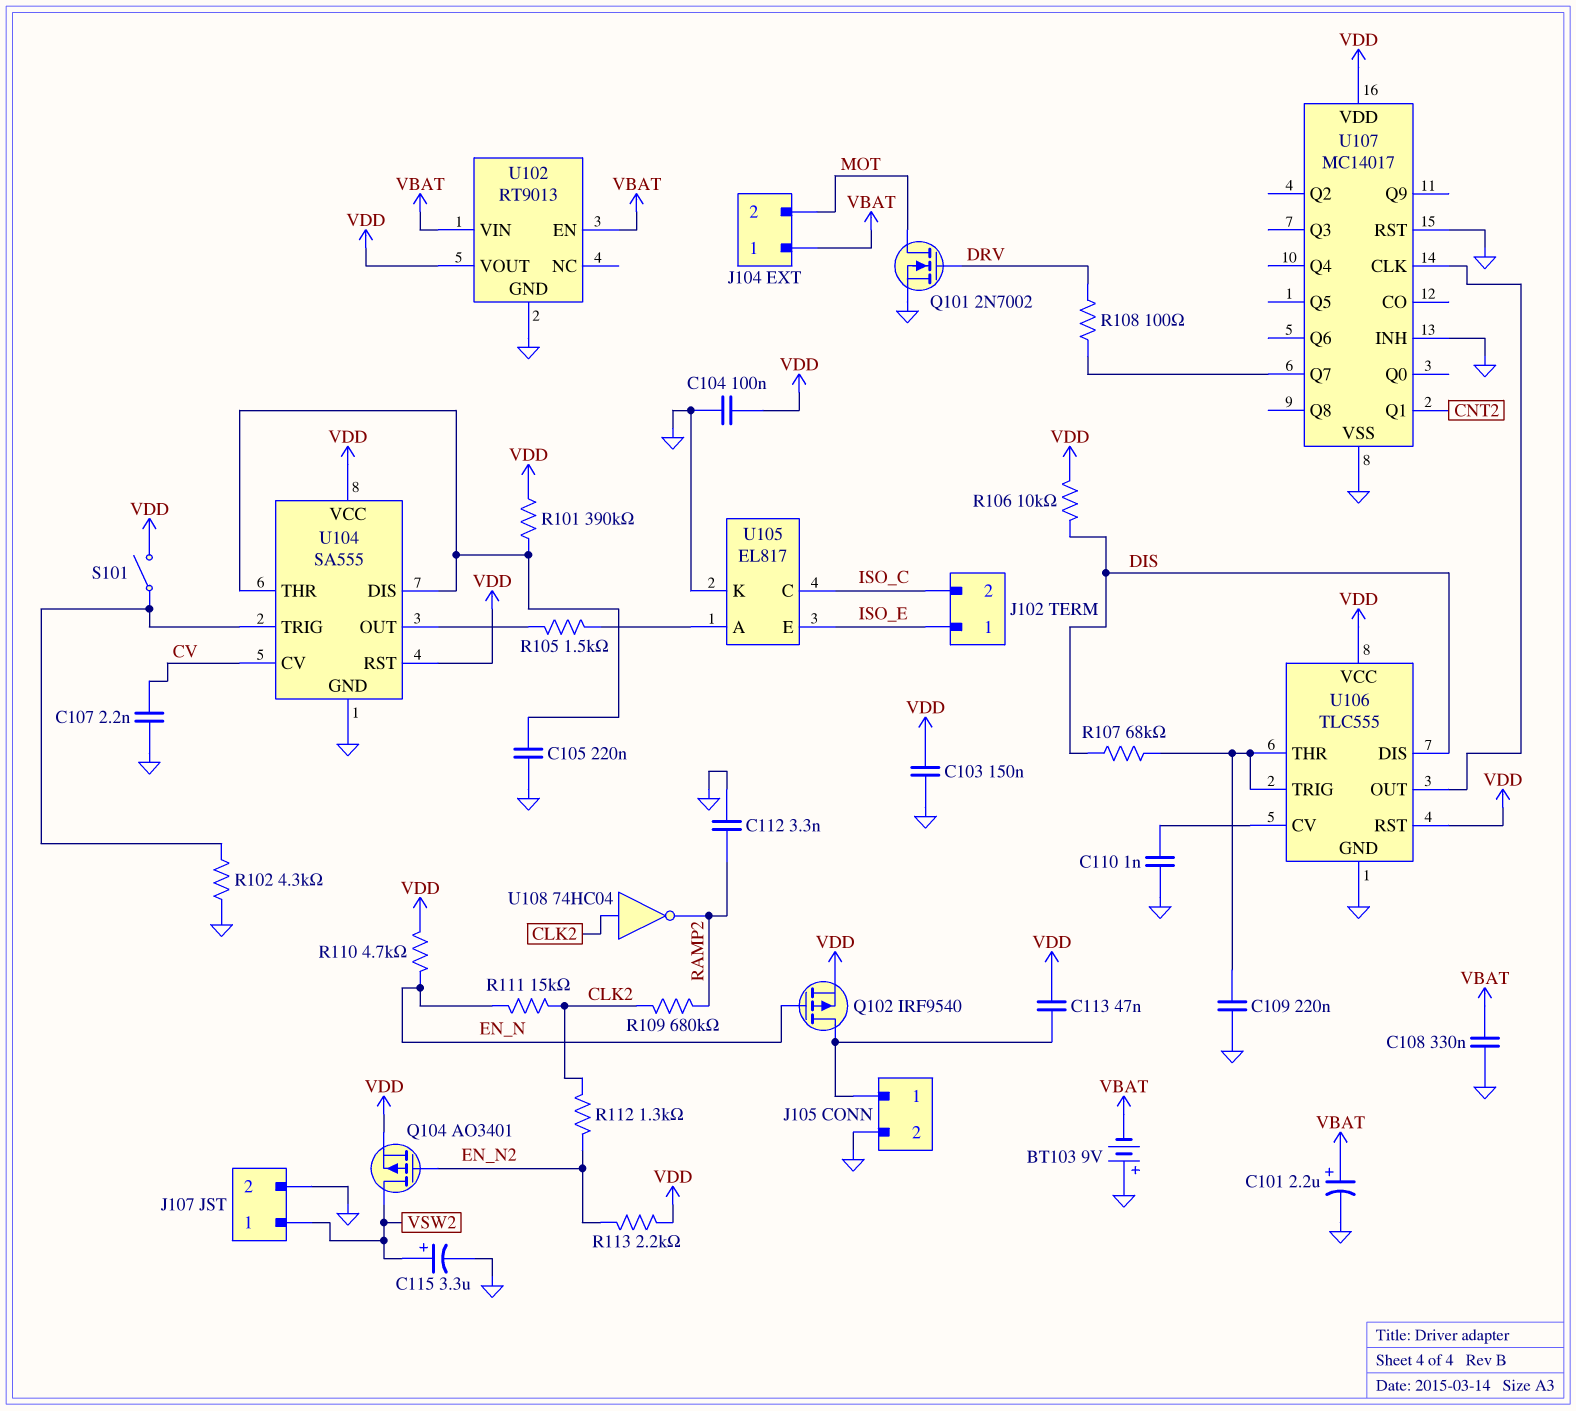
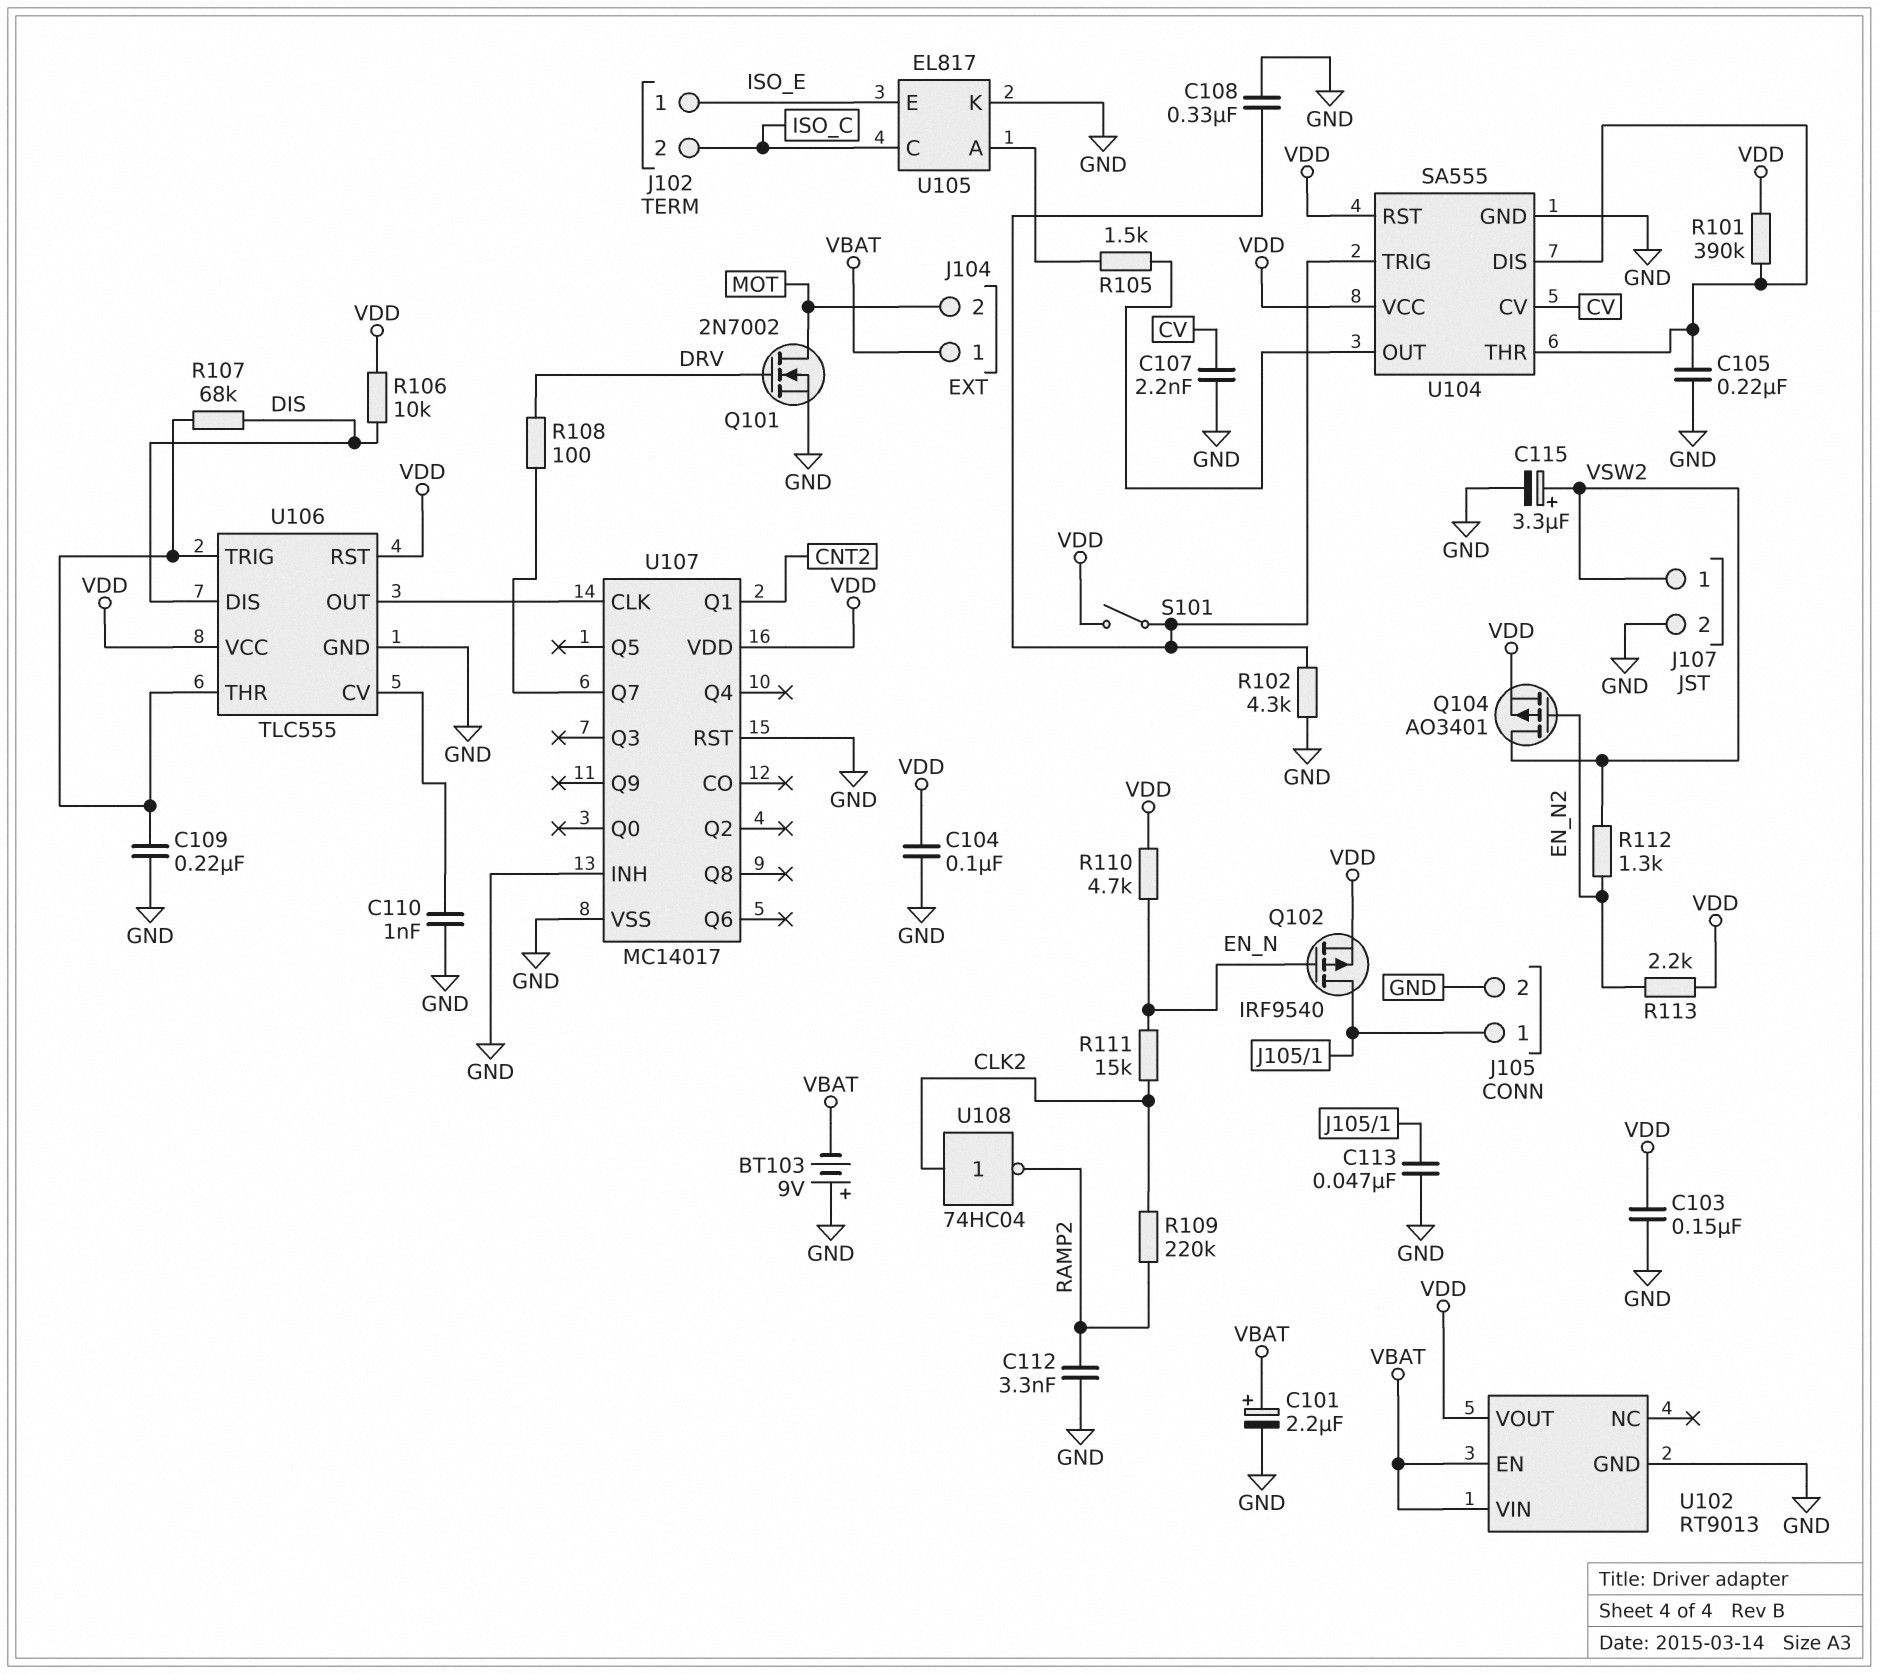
C108: 330nF (GND, VBAT) -> 330nF (GND, U104/TRIG)
C113: 47nF (J105/1, VDD) -> 47nF (GND, J105/1)
R109: 680k (CLK2, RAMP2) -> 220k (CLK2, RAMP2)
R112: 1.3k (CLK2, EN_N2) -> 1.3k (EN_N2, VSW2)

